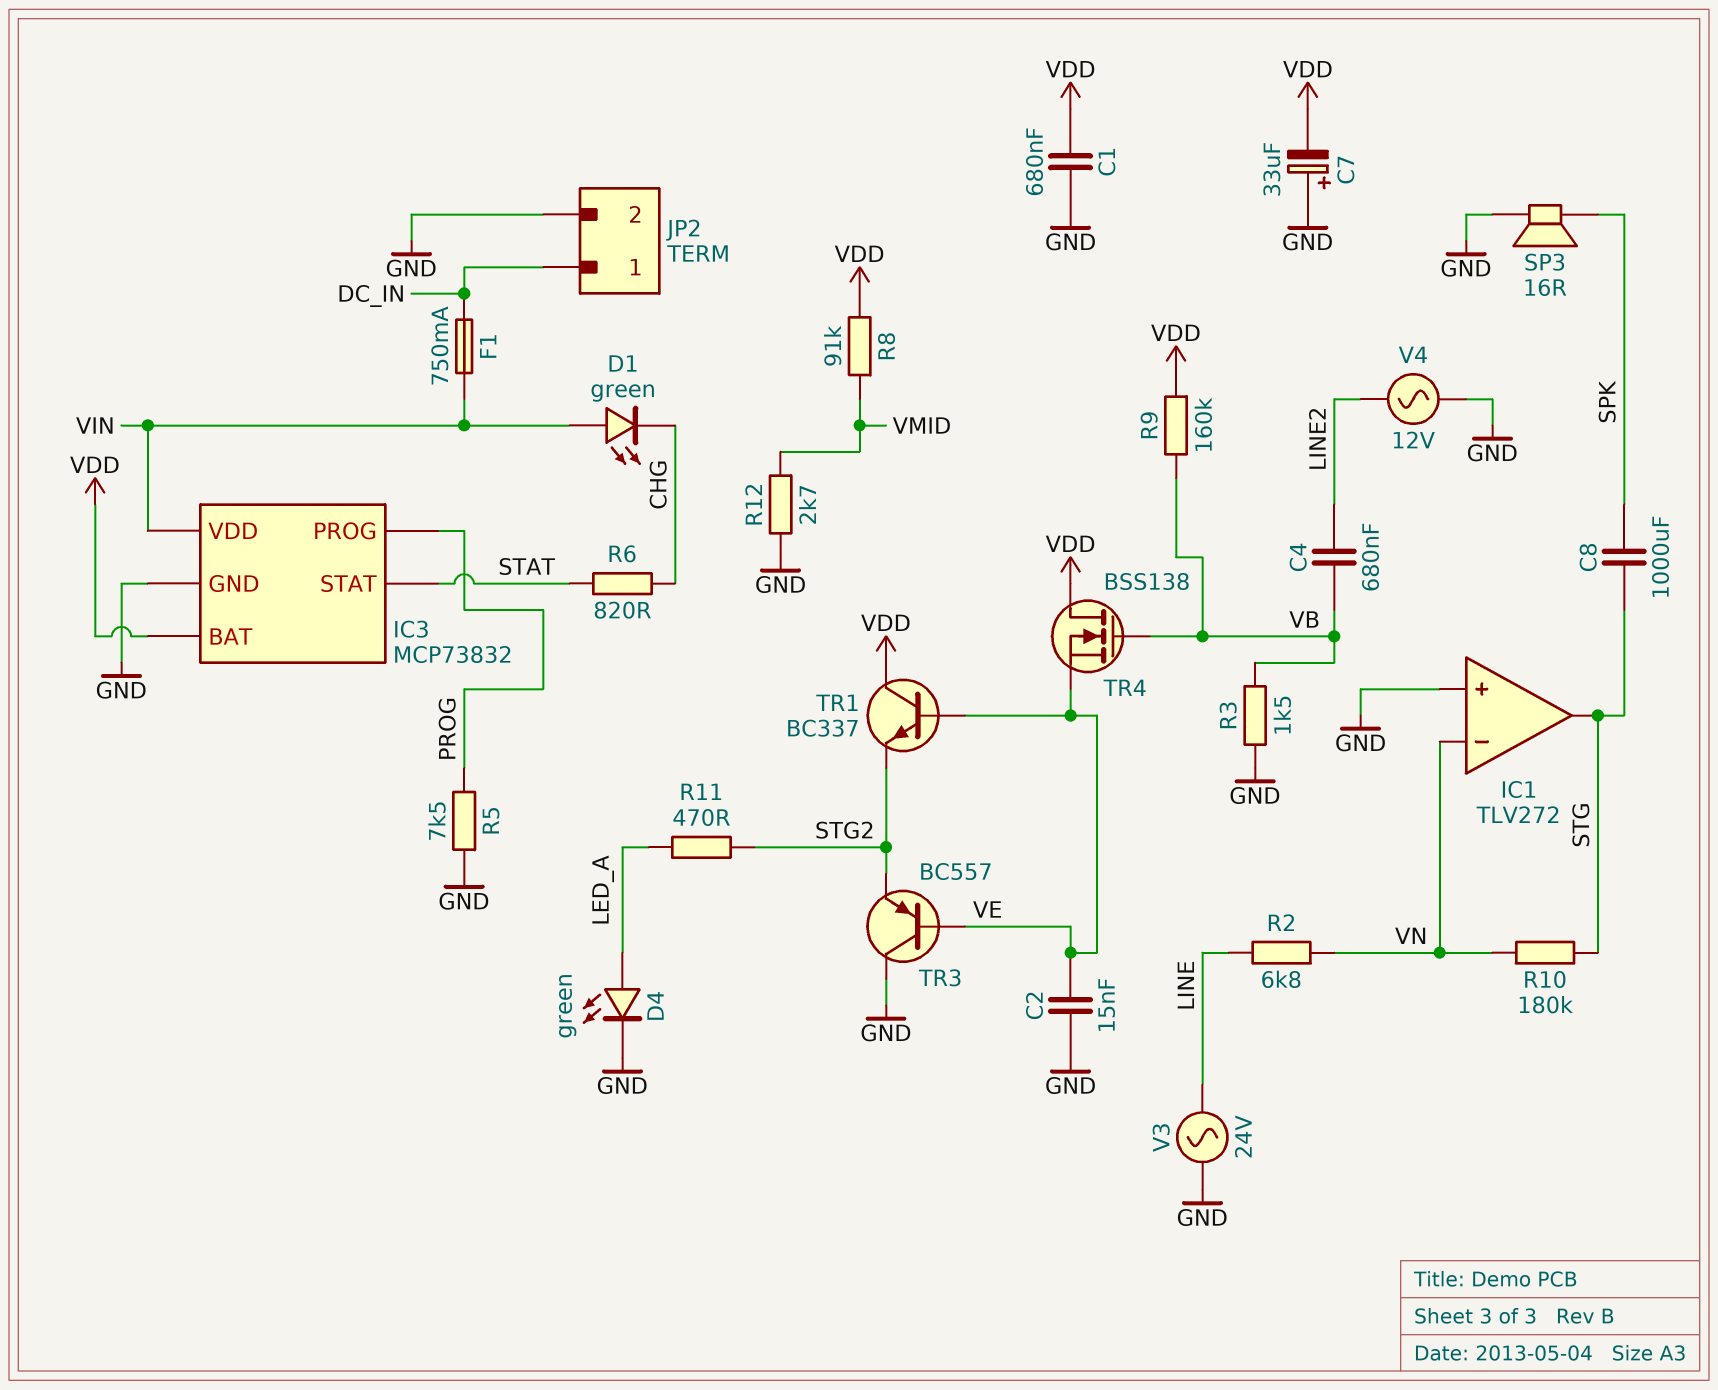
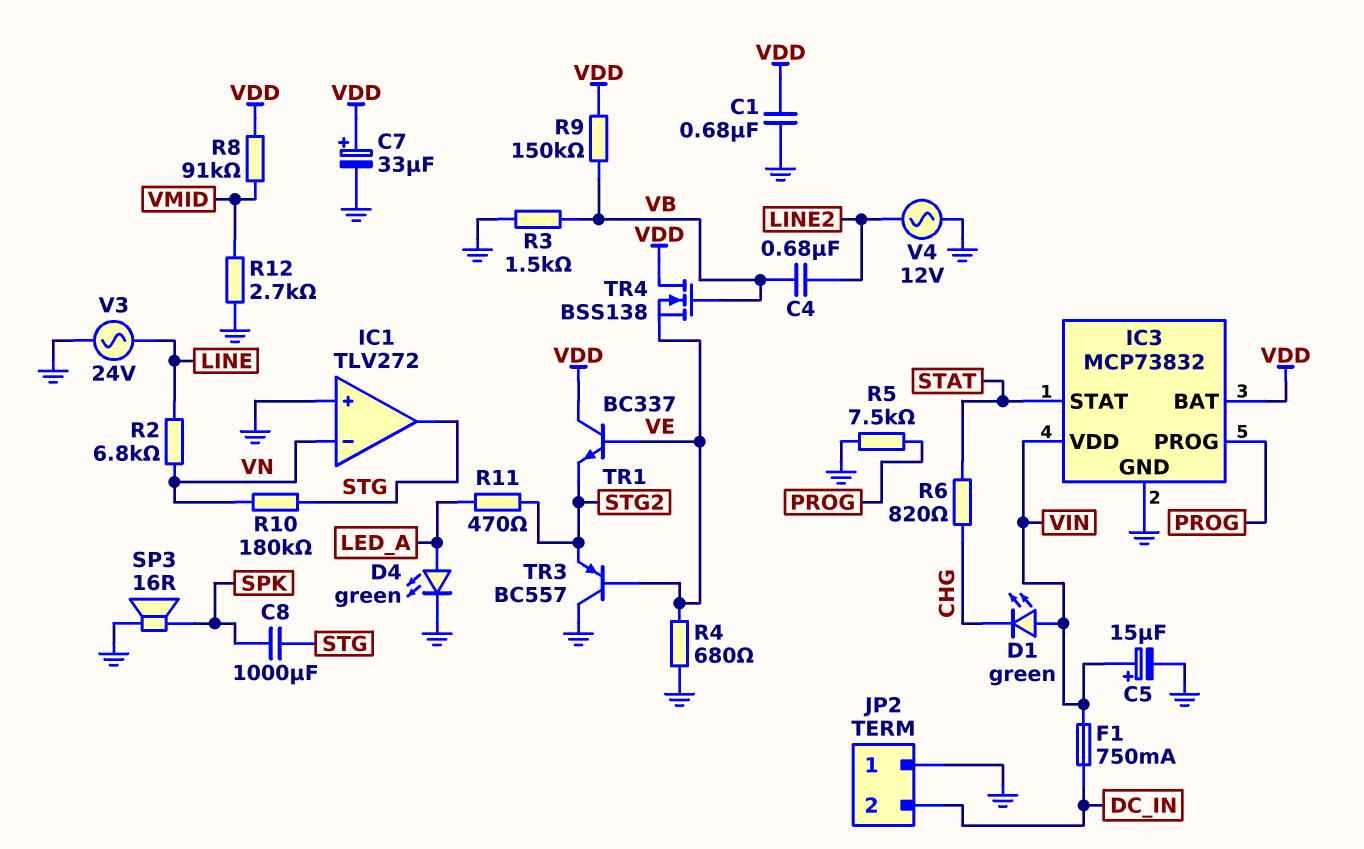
C2: 15nF (GND, VE) -> none
C5: none -> 15uF (plus VIN, minus GND)
C7: 33uF (plus GND, minus VDD) -> 33uF (plus VDD, minus GND)
JP2 pin 1: DC_IN -> GND
JP2 pin 2: GND -> DC_IN
R4: none -> 680 (GND, VE)
R9: 160k (VB, VDD) -> 150k (VB, VDD)

